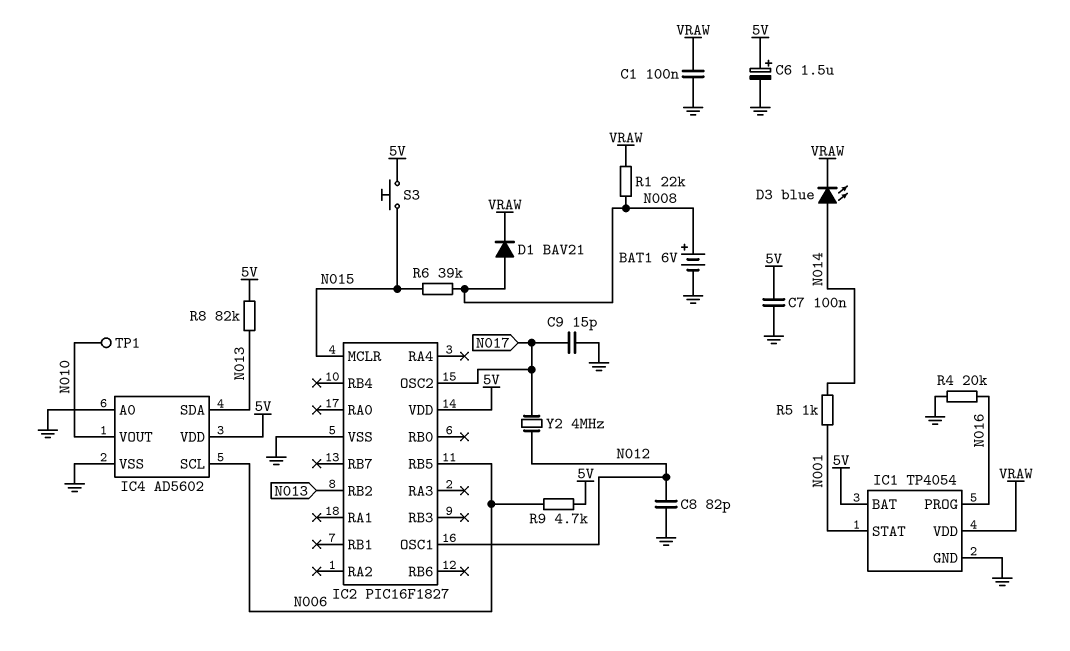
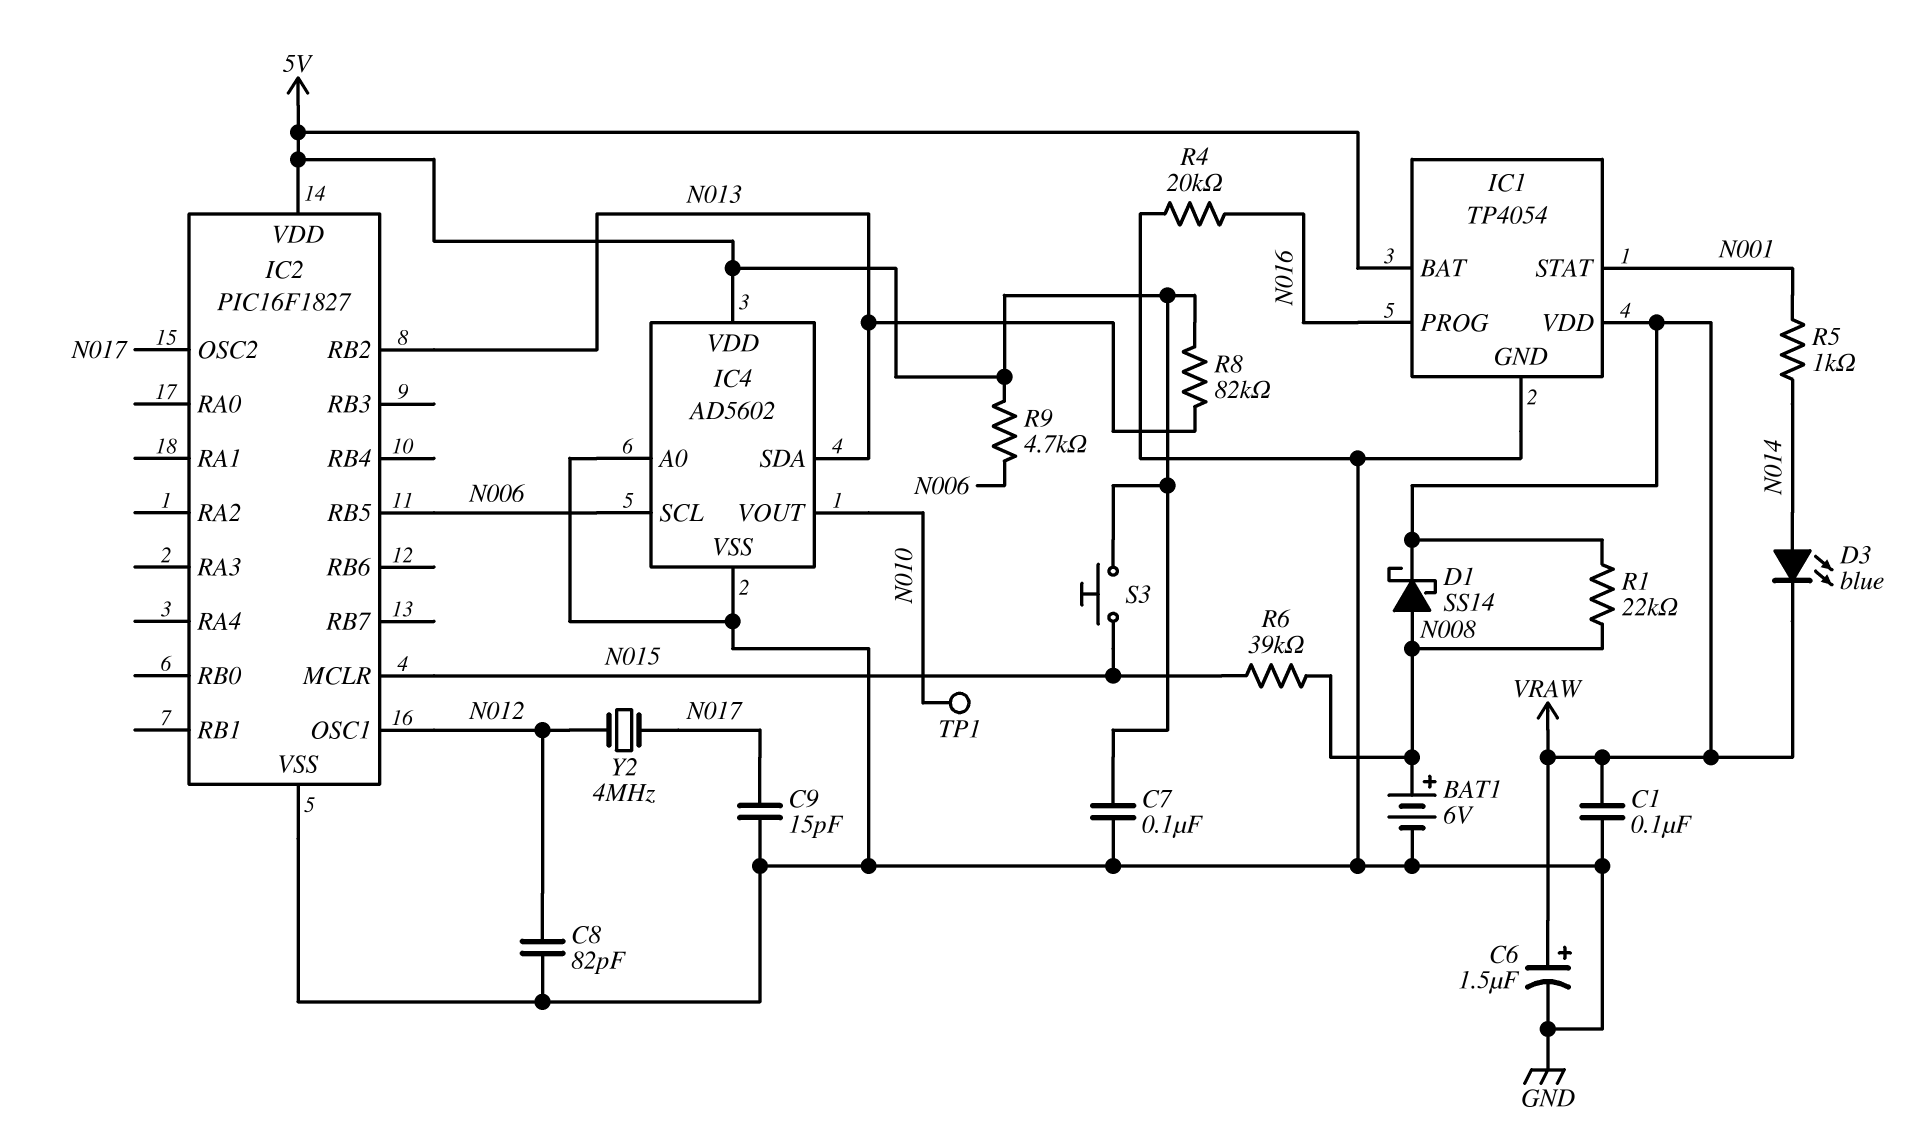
C6: 1.5uF (plus 5V, minus GND) -> 1.5uF (plus VRAW, minus GND)
D1: diode BAV21 (A N008, K VRAW) -> schottky SS14 (A N008, K VRAW)

